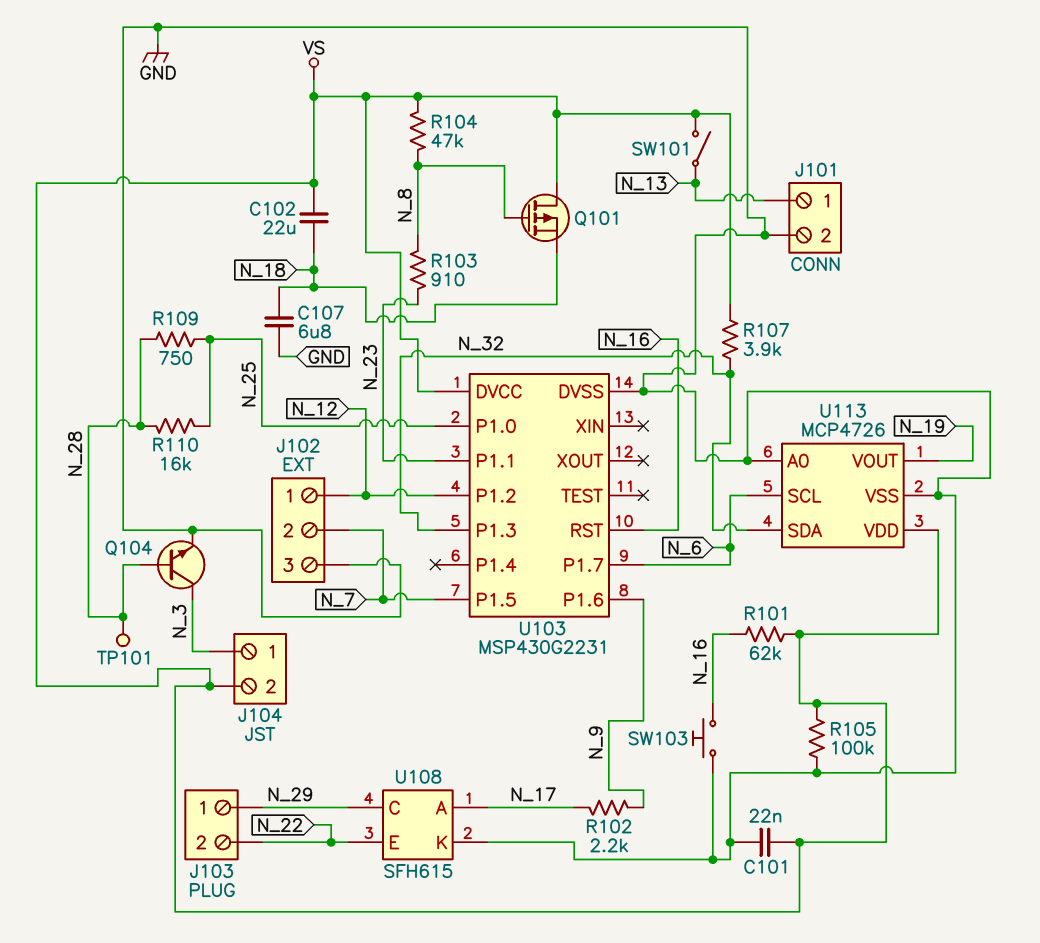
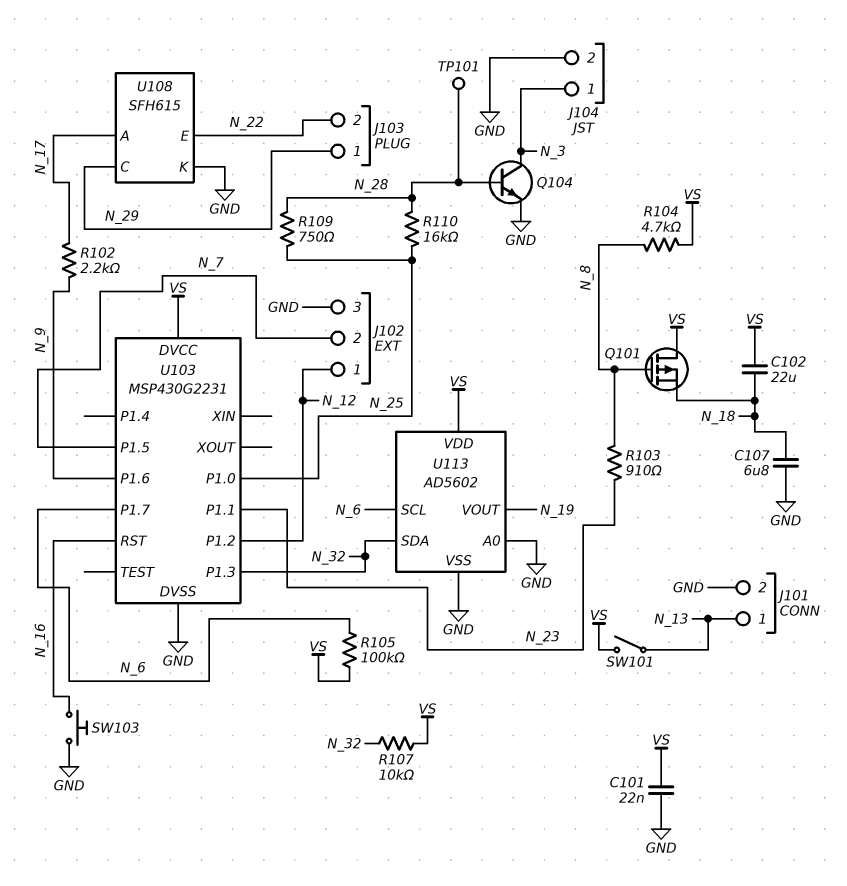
J104 pin 2: VS -> GND
R101: 62k (N_16, VS) -> none
R104: 47k (N_8, VS) -> 4.7k (N_8, VS)
R105: 100k (GND, VS) -> 100k (N_6, VS)
R107: 3.9k (N_32, VS) -> 10k (N_32, VS)
U113: MCP4726 -> AD5602

